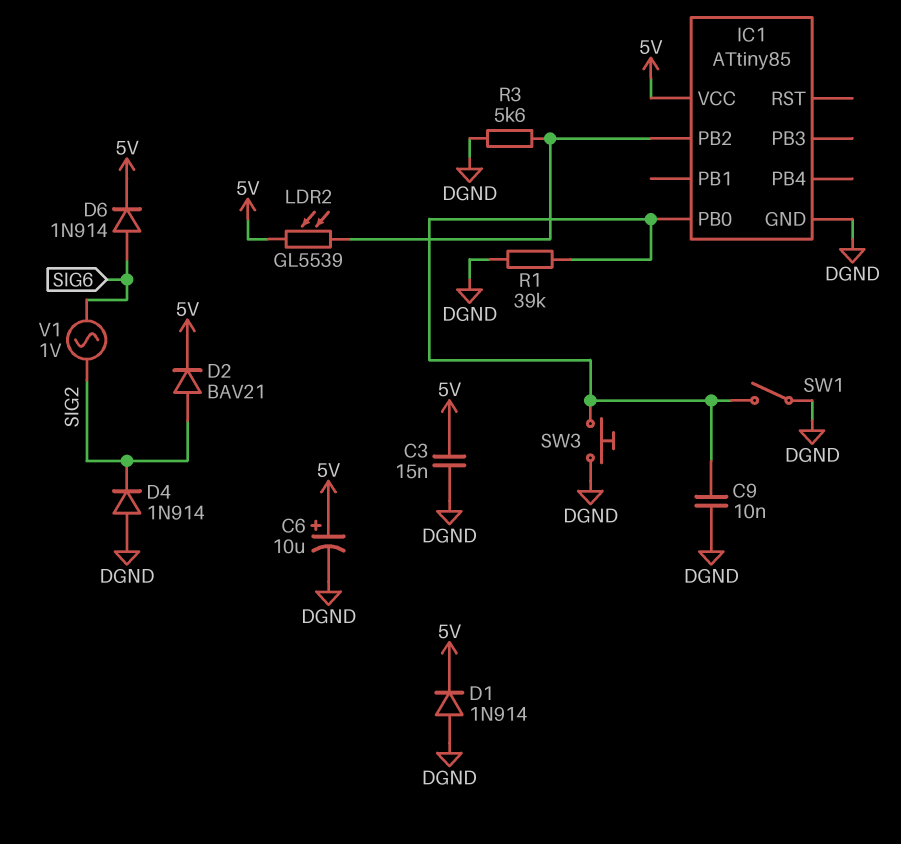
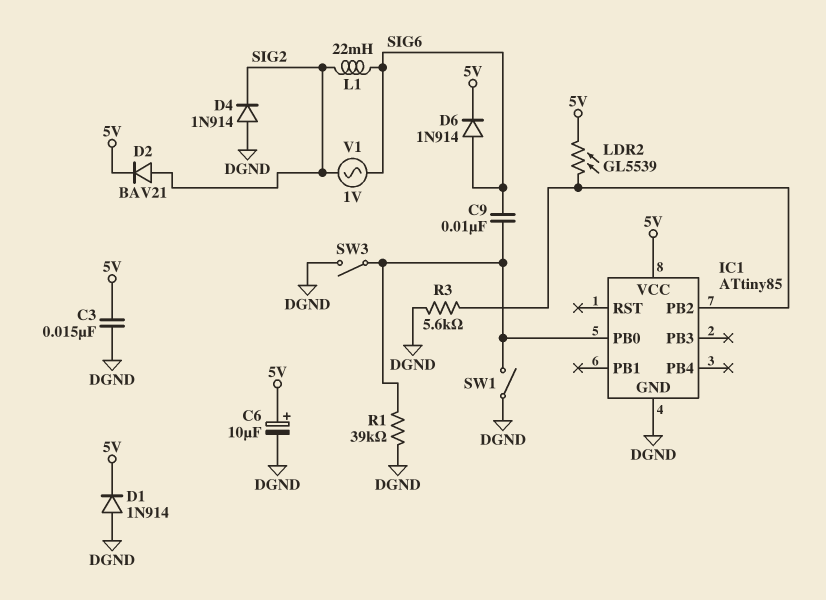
C9: 10nF (DGND, IC1/PB0) -> 10nF (IC1/PB0, SIG6)
L1: none -> 22mH (SIG2, SIG6)
SW3: button (DGND, IC1/PB0) -> switch (DGND, IC1/PB0)

